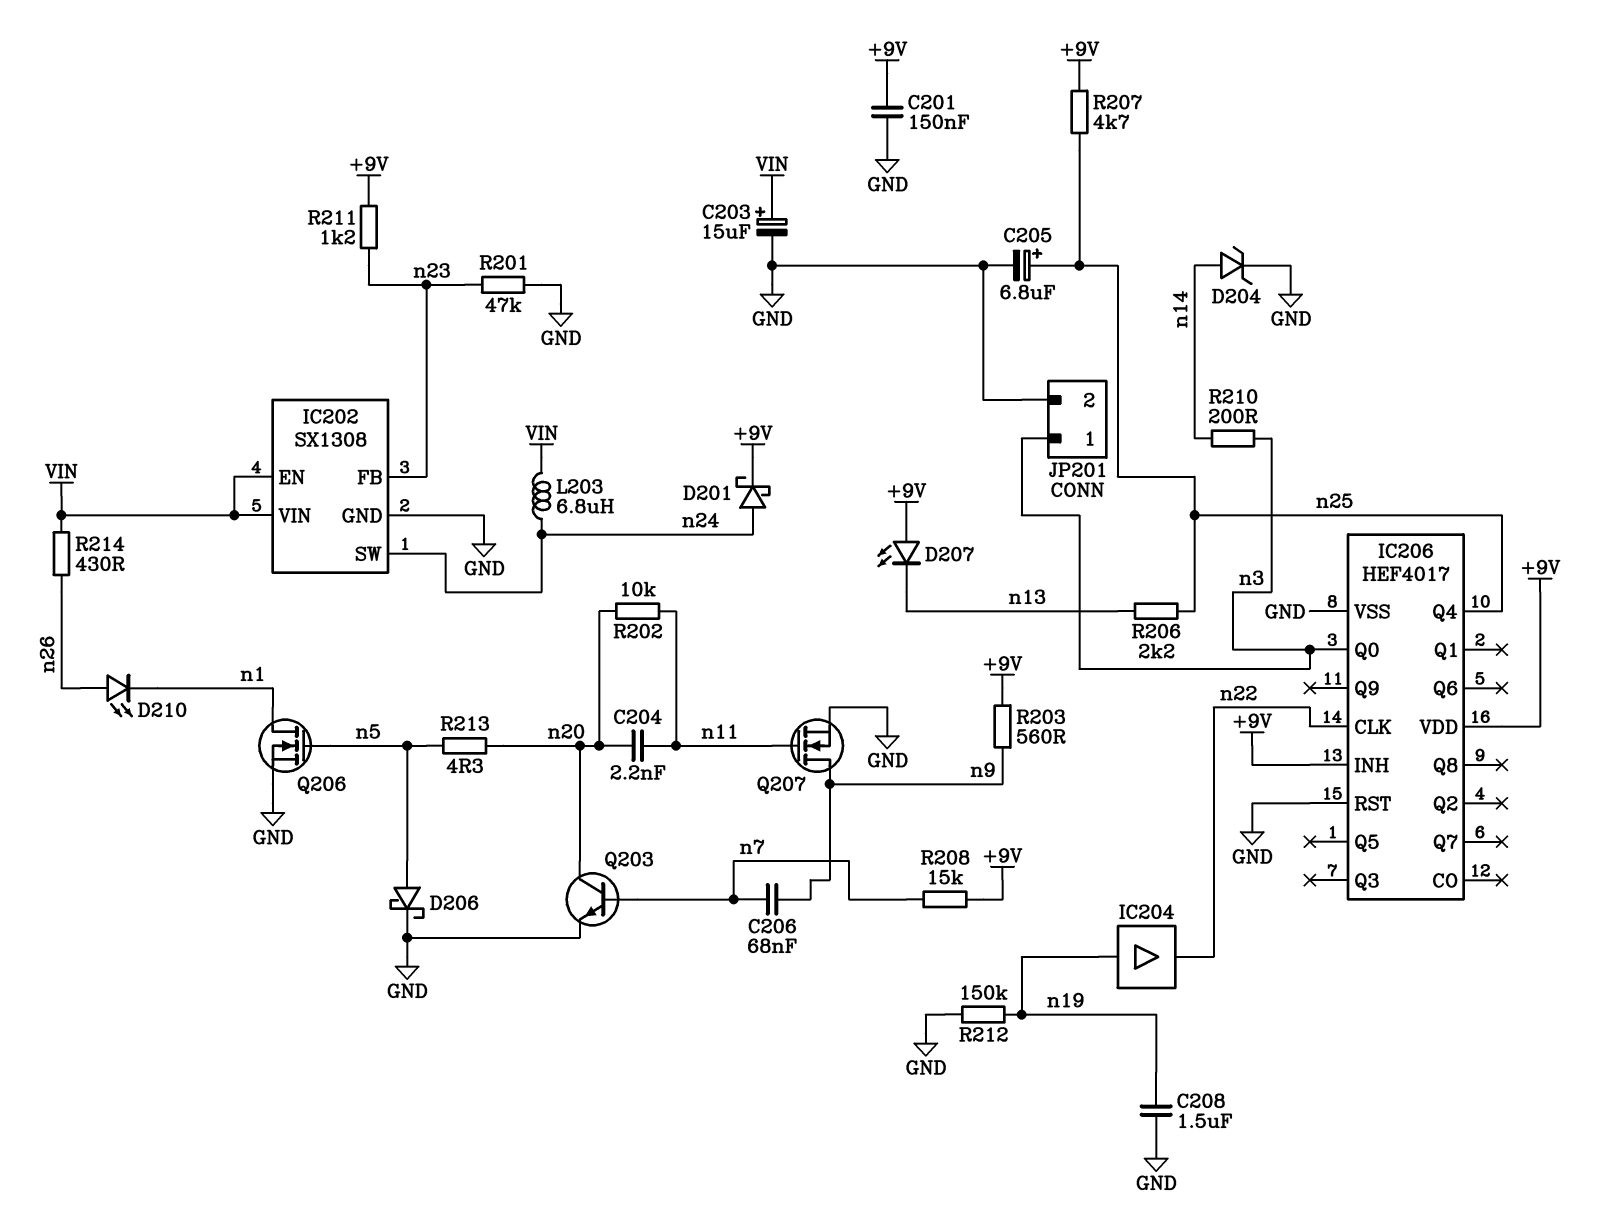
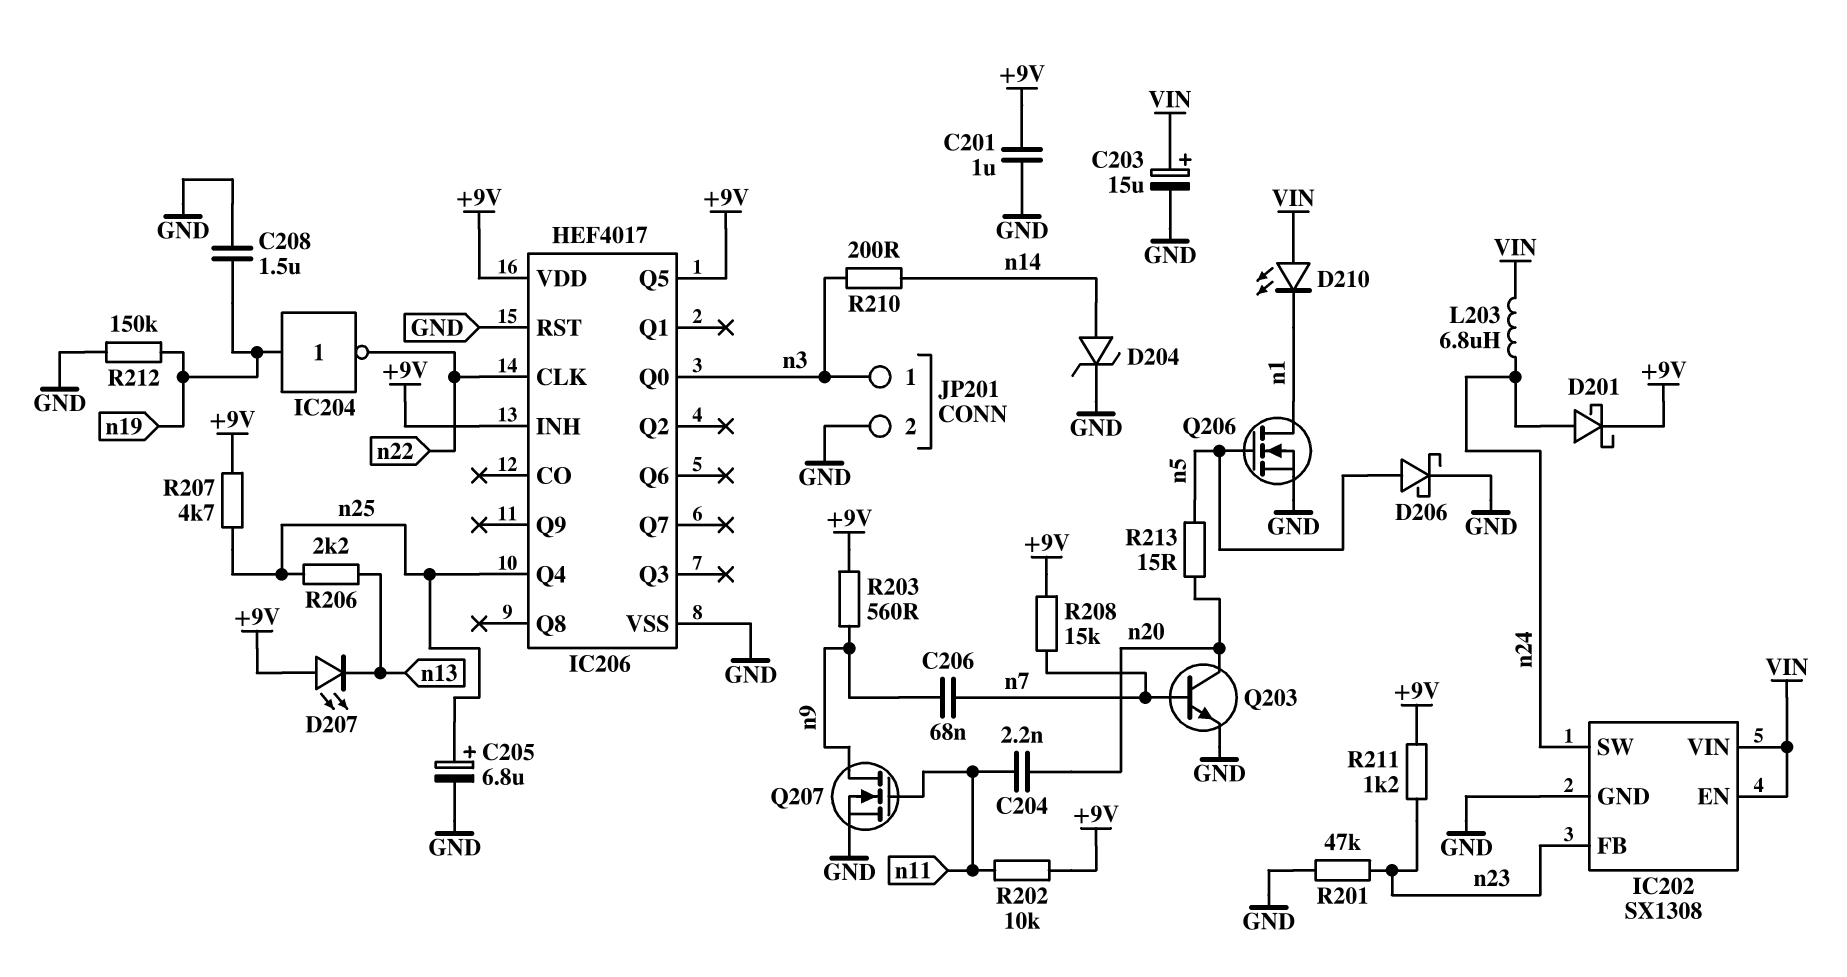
C201: 150nF (+9V, GND) -> 1uF (+9V, GND)
D210: LED (A n26, K n1) -> LED (A VIN, K n1)
IC204: buffer (in n19, out n22) -> NOT (in n19, out n22)
IC206 pin Q5: none -> +9V
R202: 10k (n11, n20) -> 10k (+9V, n11)
R213: 4.3 (n5, n20) -> 15 (n5, n20)
R214: 430 (VIN, n26) -> none

